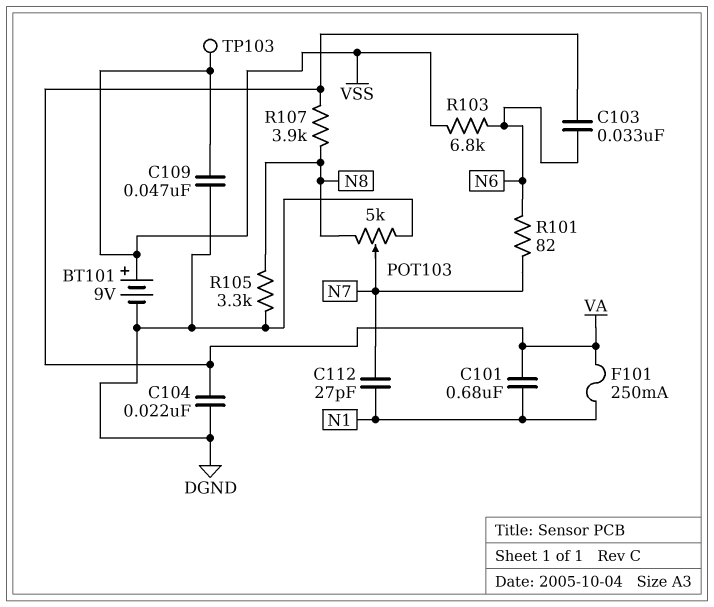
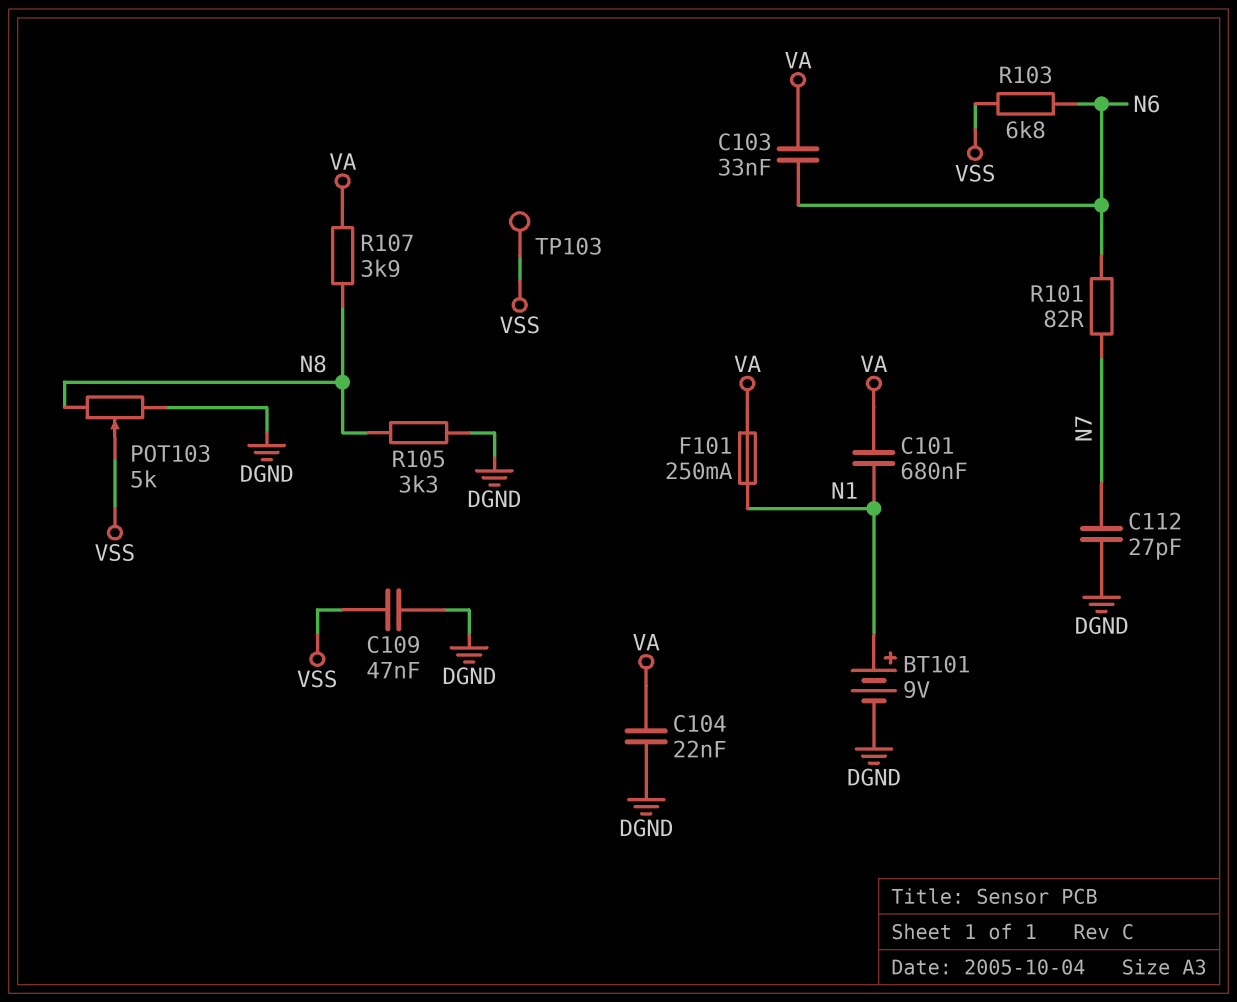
BT101: 9V (plus VSS, minus DGND) -> 9V (plus N1, minus DGND)
C112: 27pF (N1, N7) -> 27pF (DGND, N7)
POT103: 5k (DGND, N8, wiper N7) -> 5k (DGND, N8, wiper VSS)

